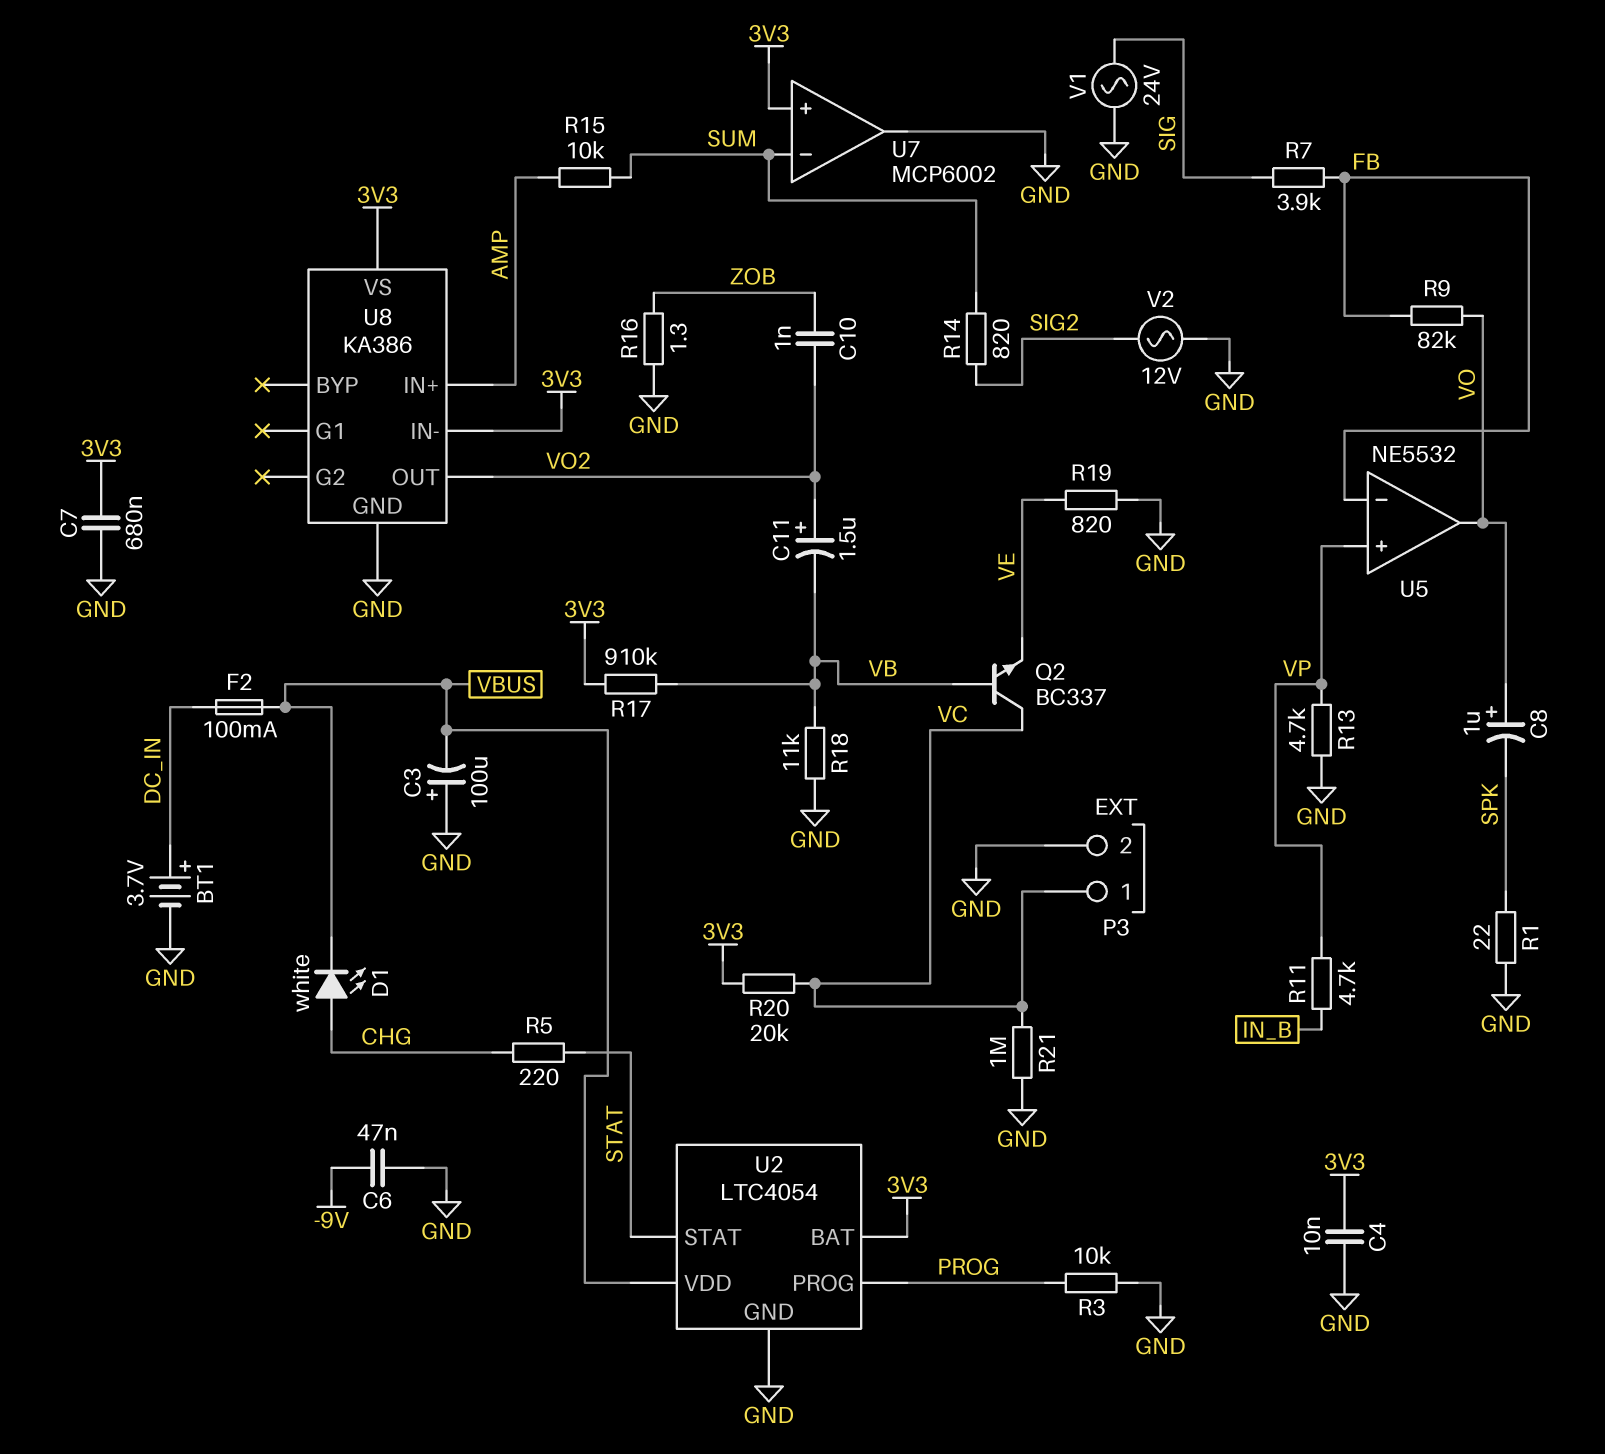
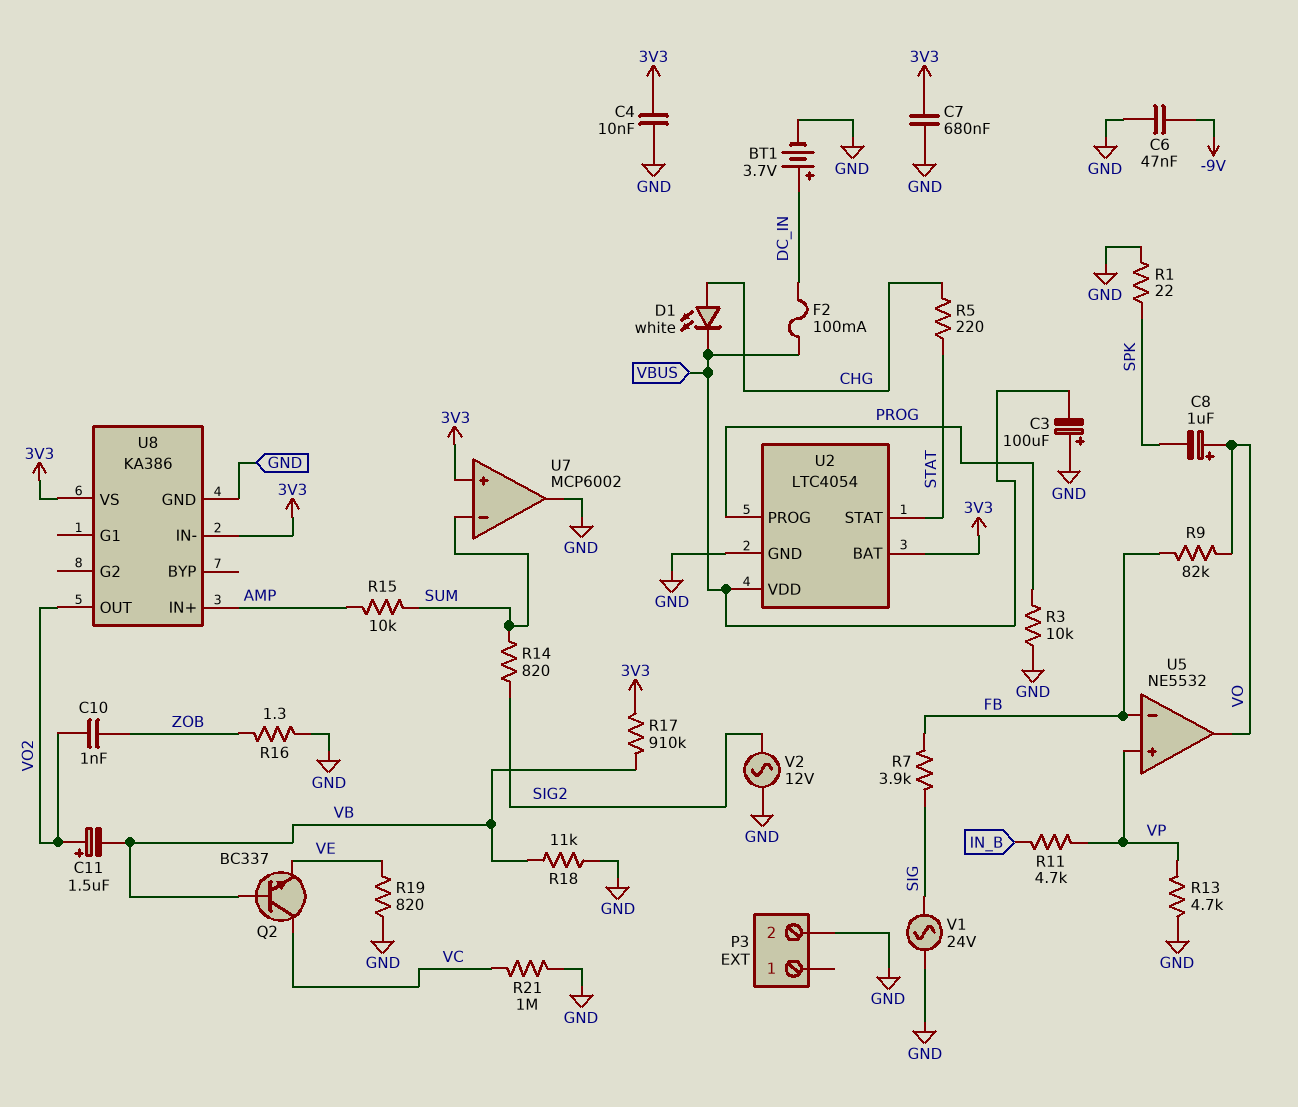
P3 pin 1: VC -> none
R20: 20k (3V3, VC) -> none

